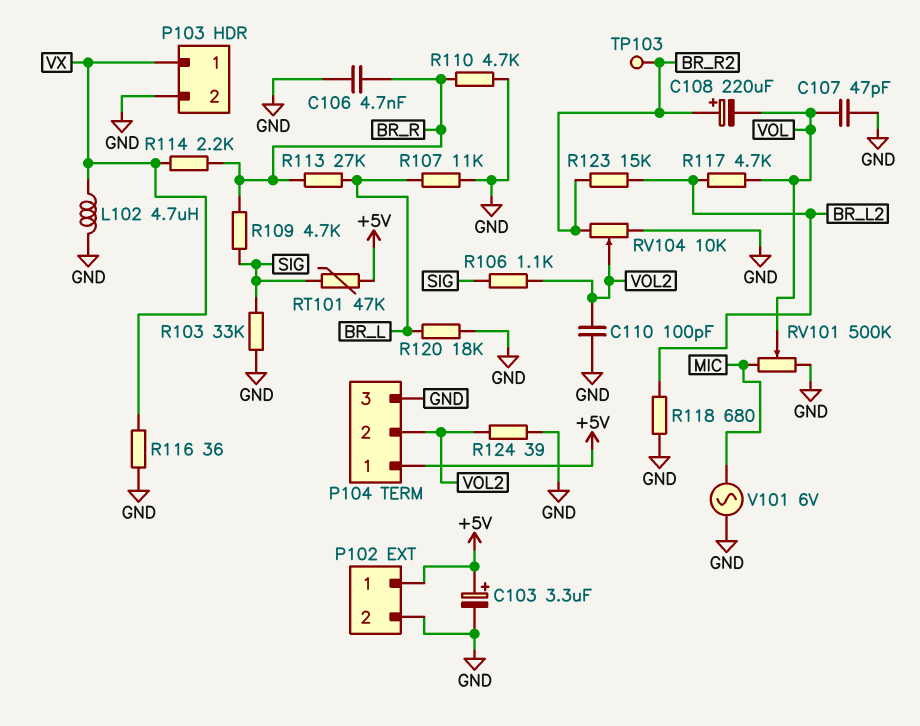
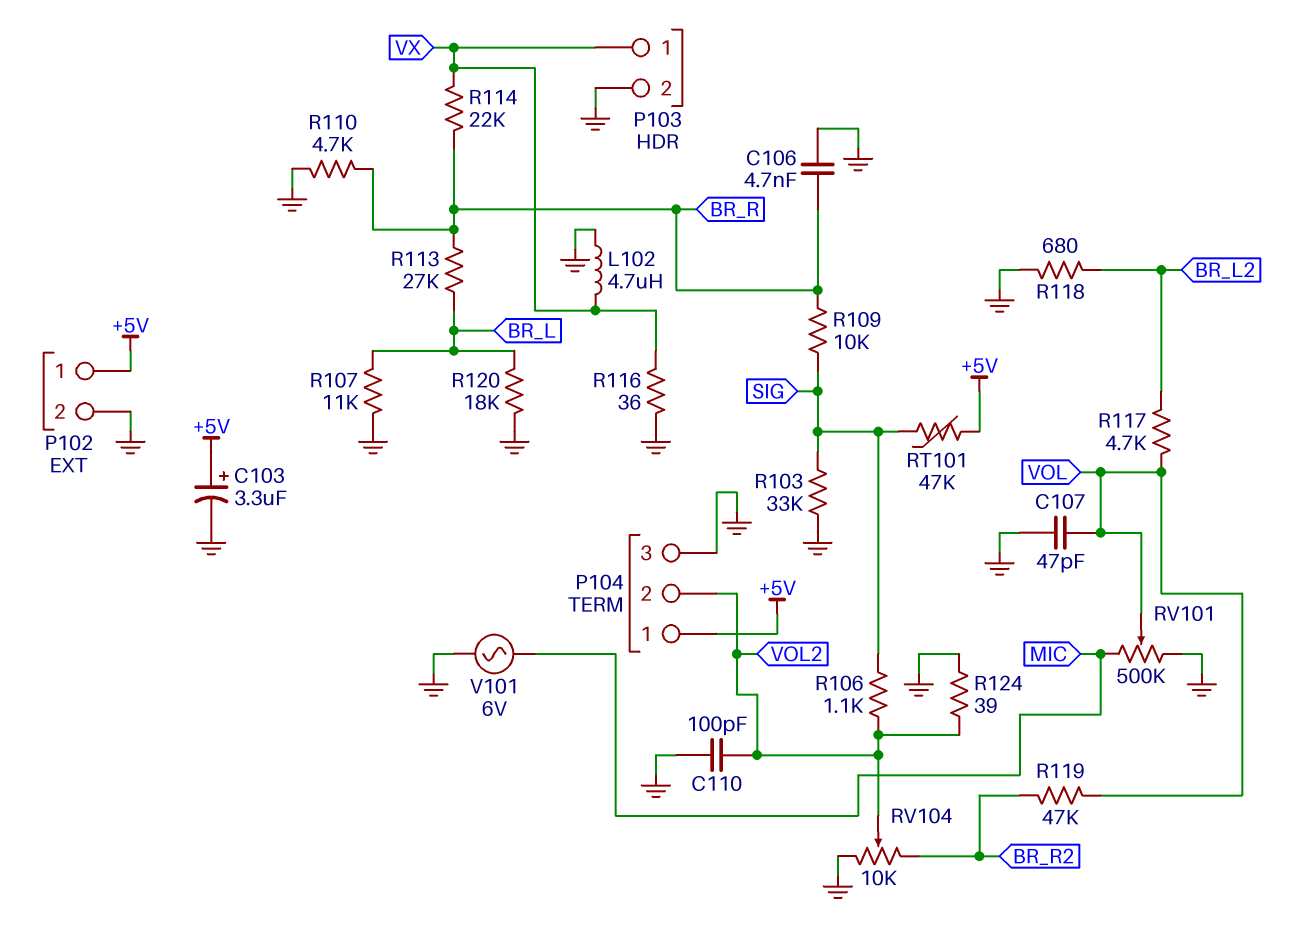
C108: 220uF (plus BR_R2, minus VOL) -> none
R109: 4.7k (BR_R, SIG) -> 10k (BR_R, SIG)
R114: 2.2k (BR_R, VX) -> 22k (BR_R, VX)
R119: none -> 47k (BR_R2, VOL)
R123: 15k (BR_L2, BR_R2) -> none
TP103: test point (BR_R2) -> none

